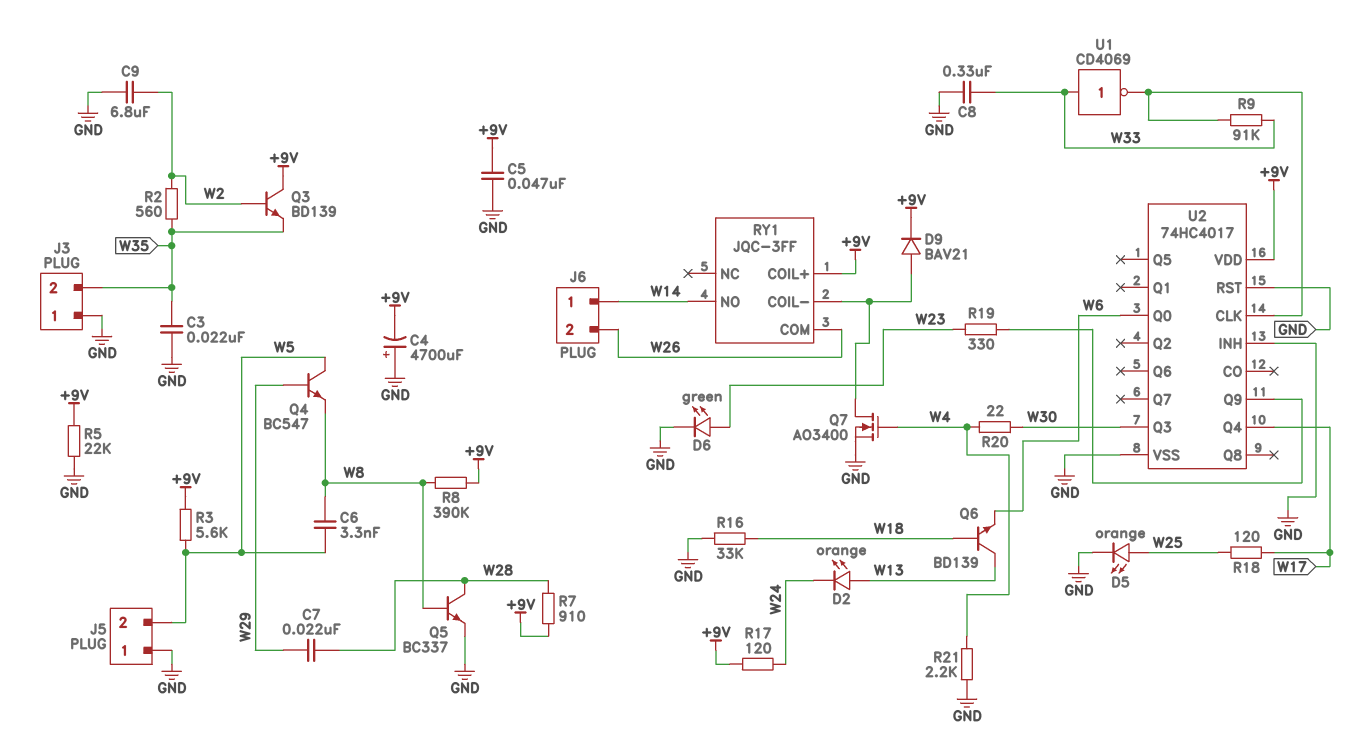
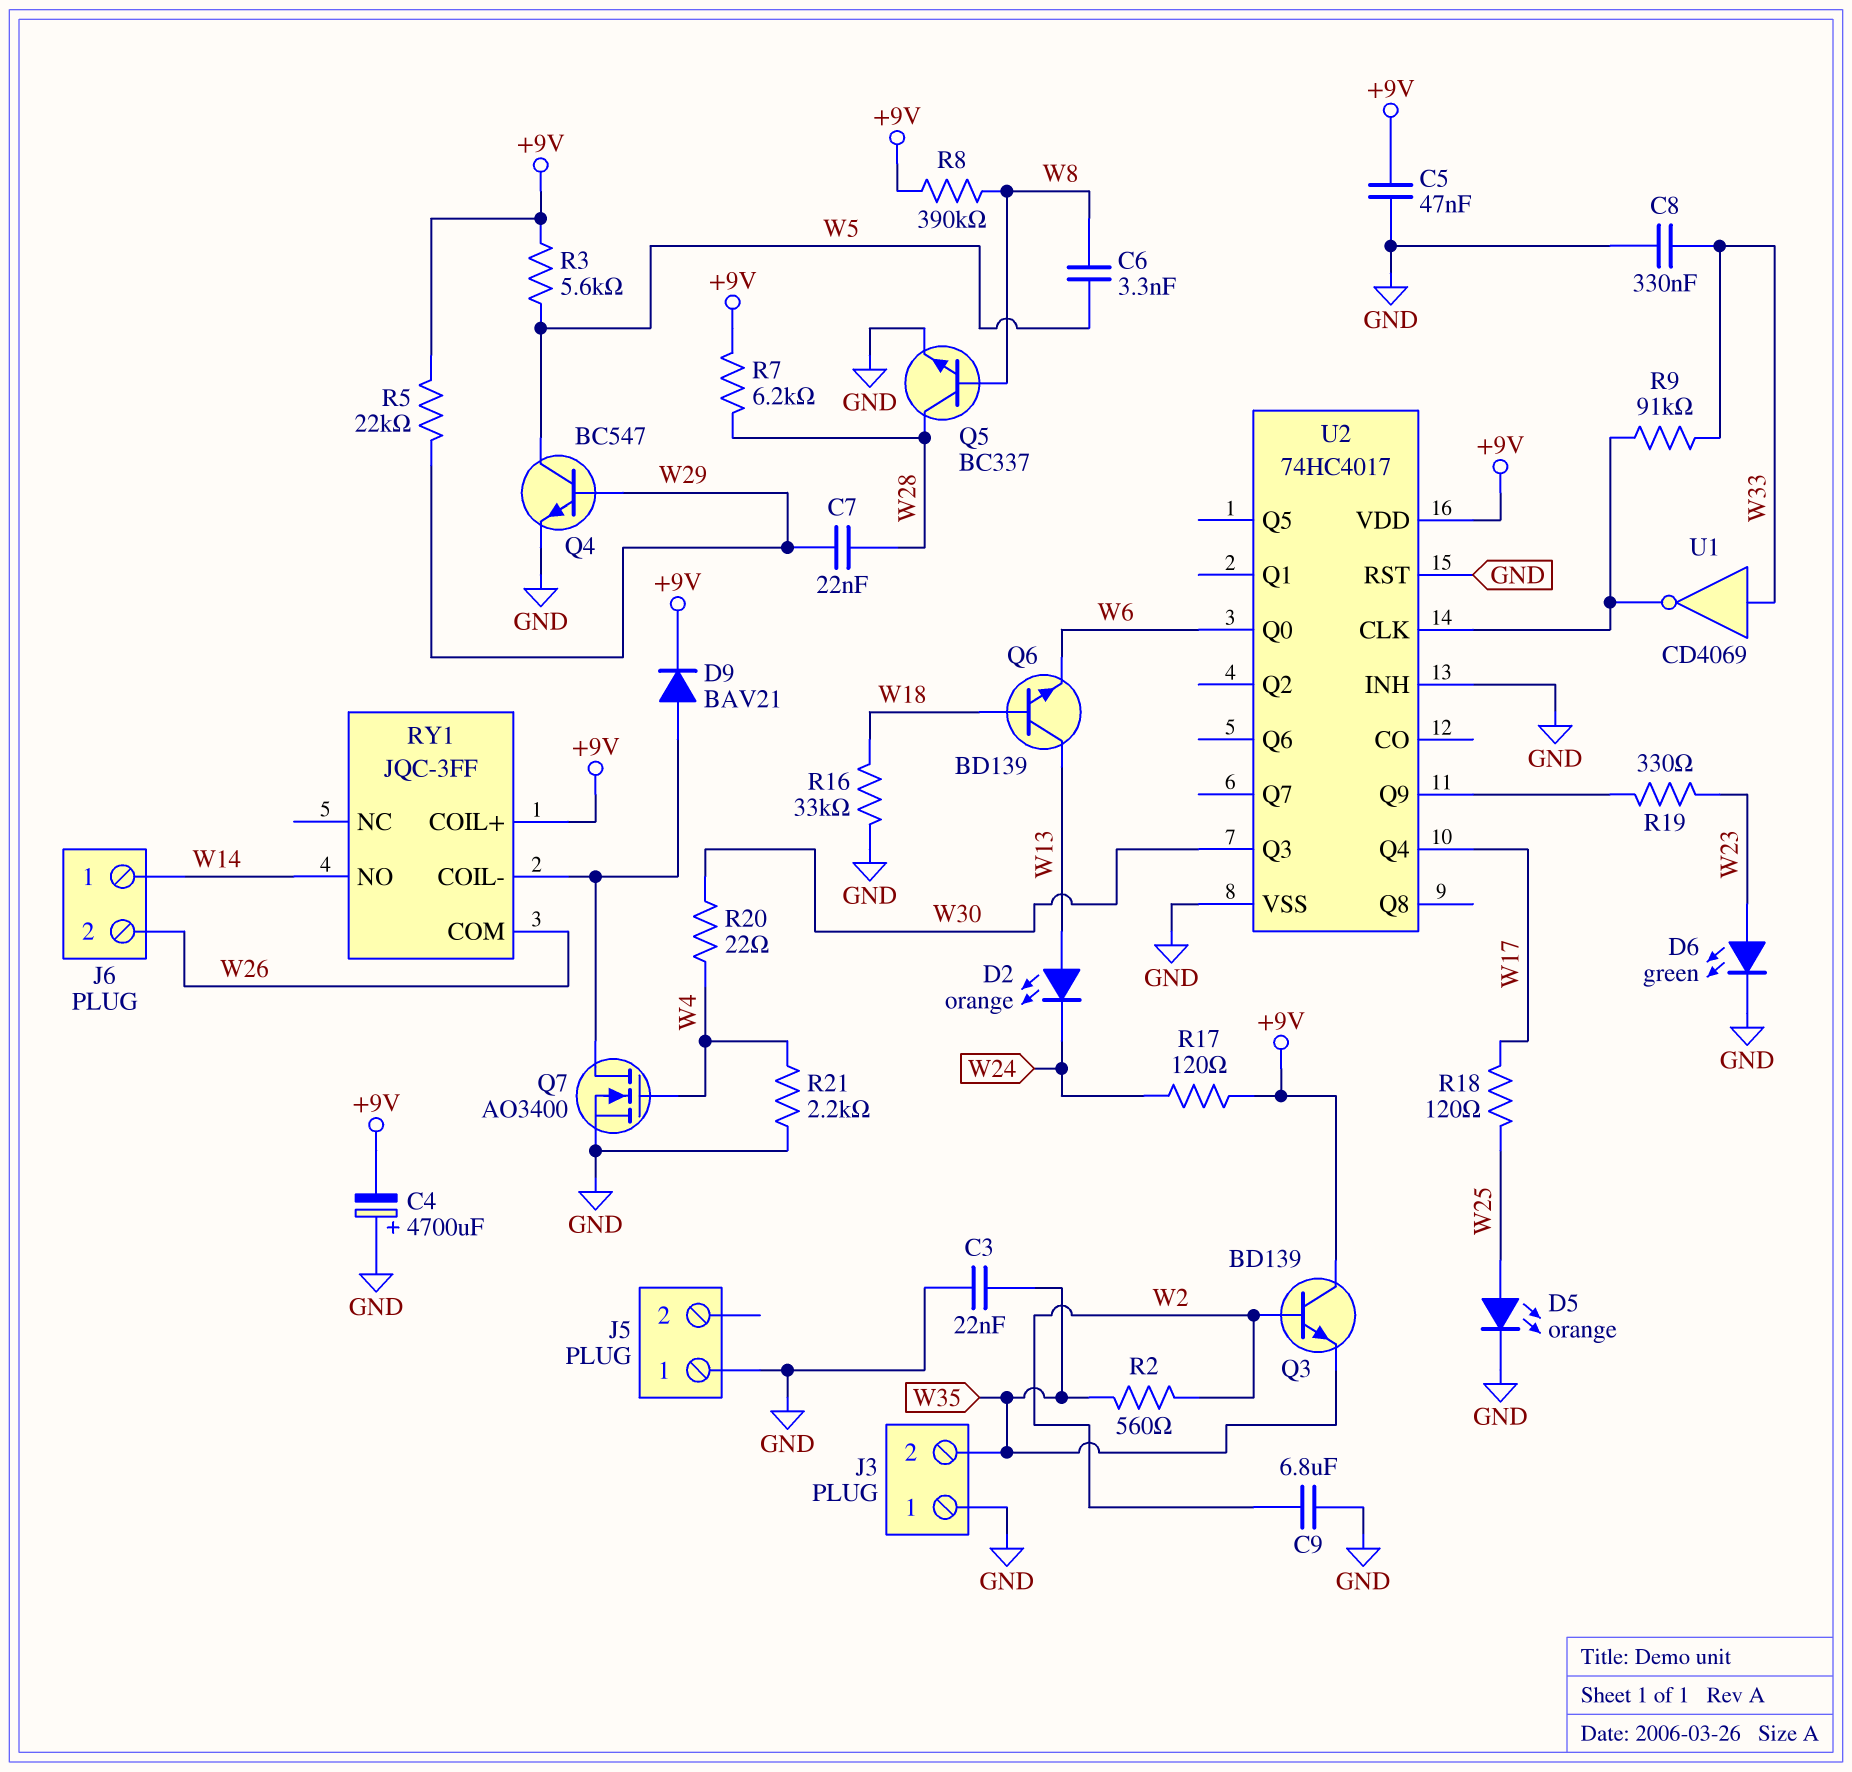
J5 pin 2: W5 -> none
Q4: NPN BC547 (B W29, C W5, E W8) -> NPN BC547 (B W29, C W5, E GND)
R5: 22k (+9V, GND) -> 22k (+9V, W29)
R7: 910 (+9V, W28) -> 6.2k (+9V, W28)

